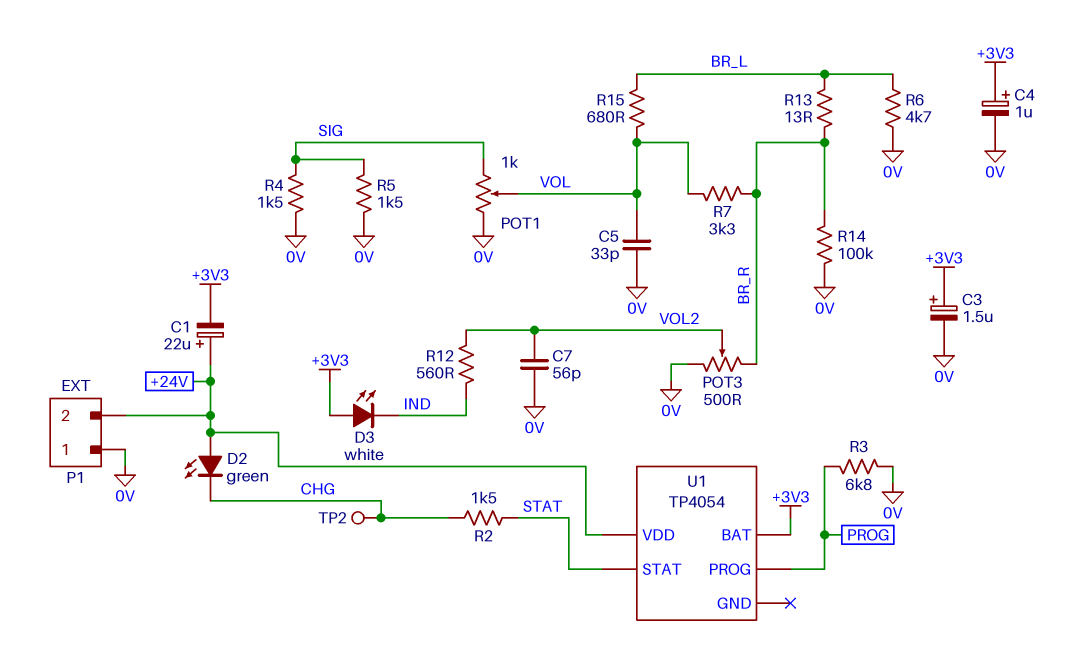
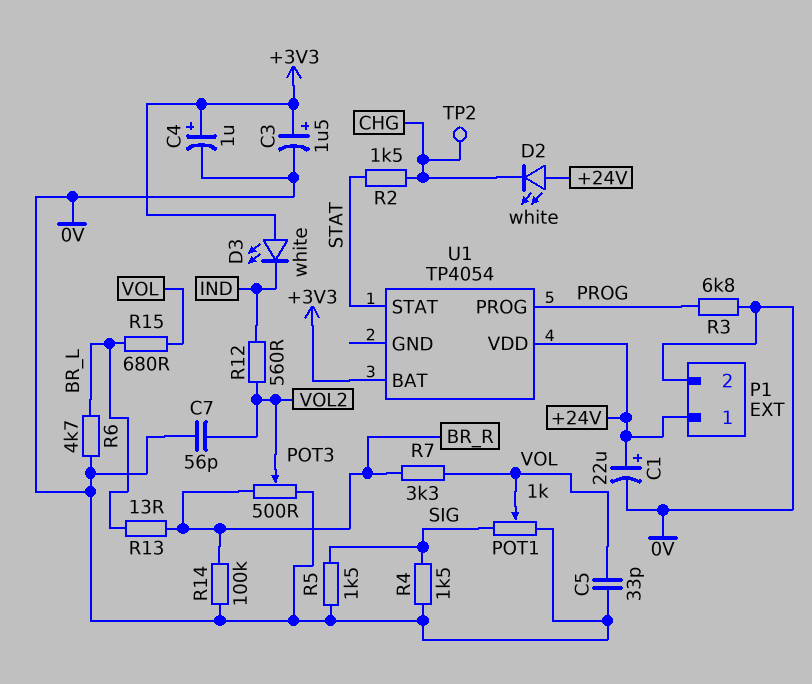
C1: 22uF (plus +24V, minus +3V3) -> 22uF (plus +24V, minus 0V)
D2: LED green (A +24V, K CHG) -> LED white (A +24V, K CHG)
P1 pin 1: 0V -> +24V
P1 pin 2: +24V -> 0V

